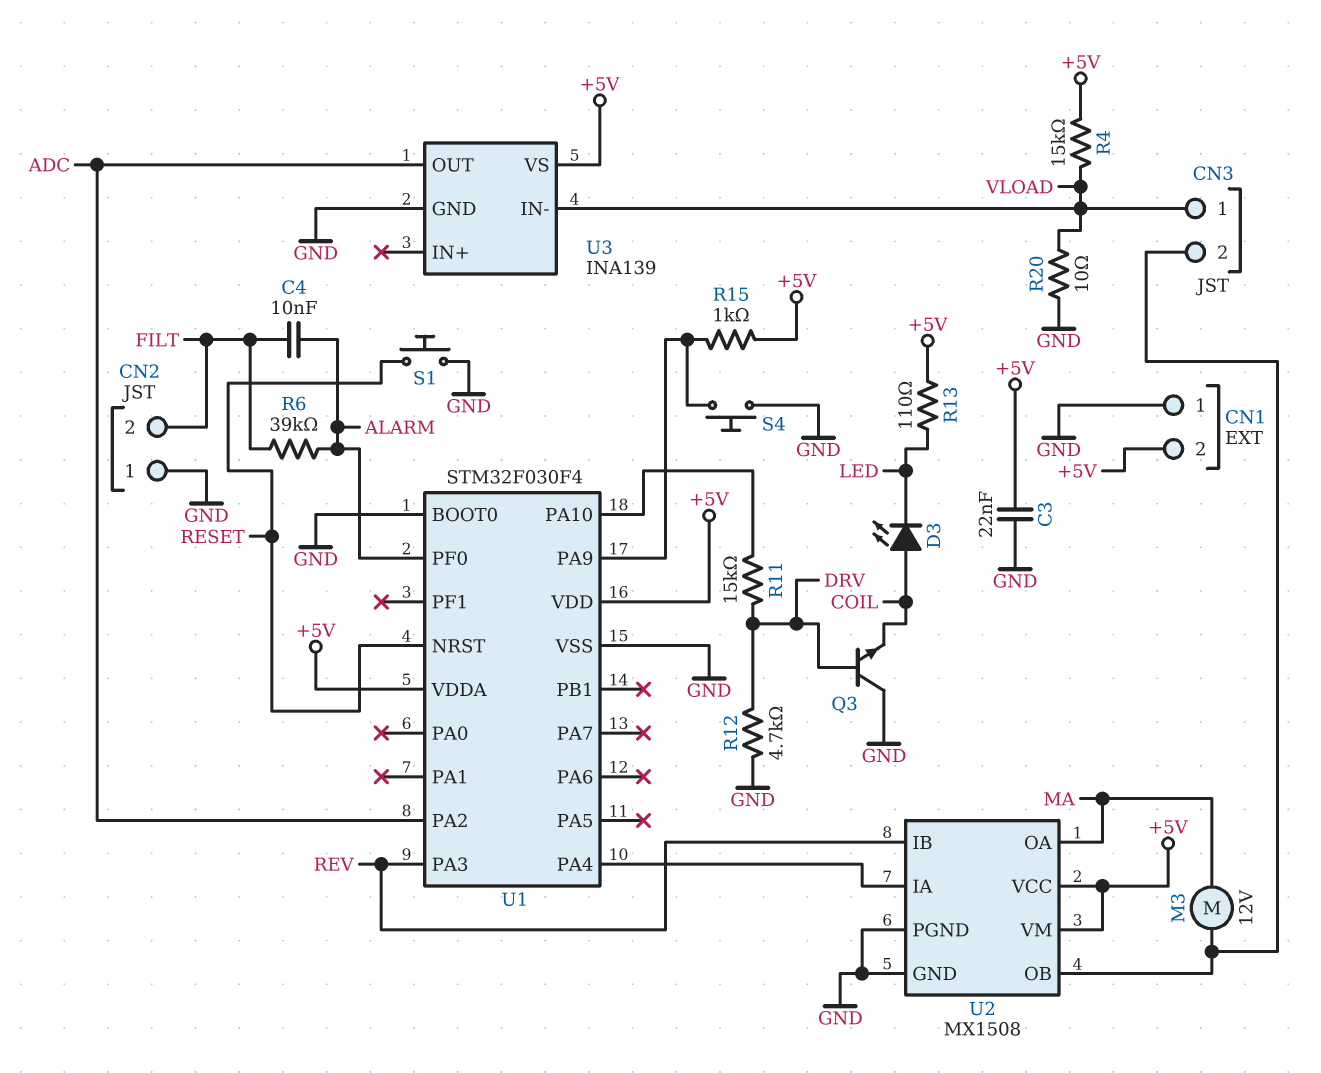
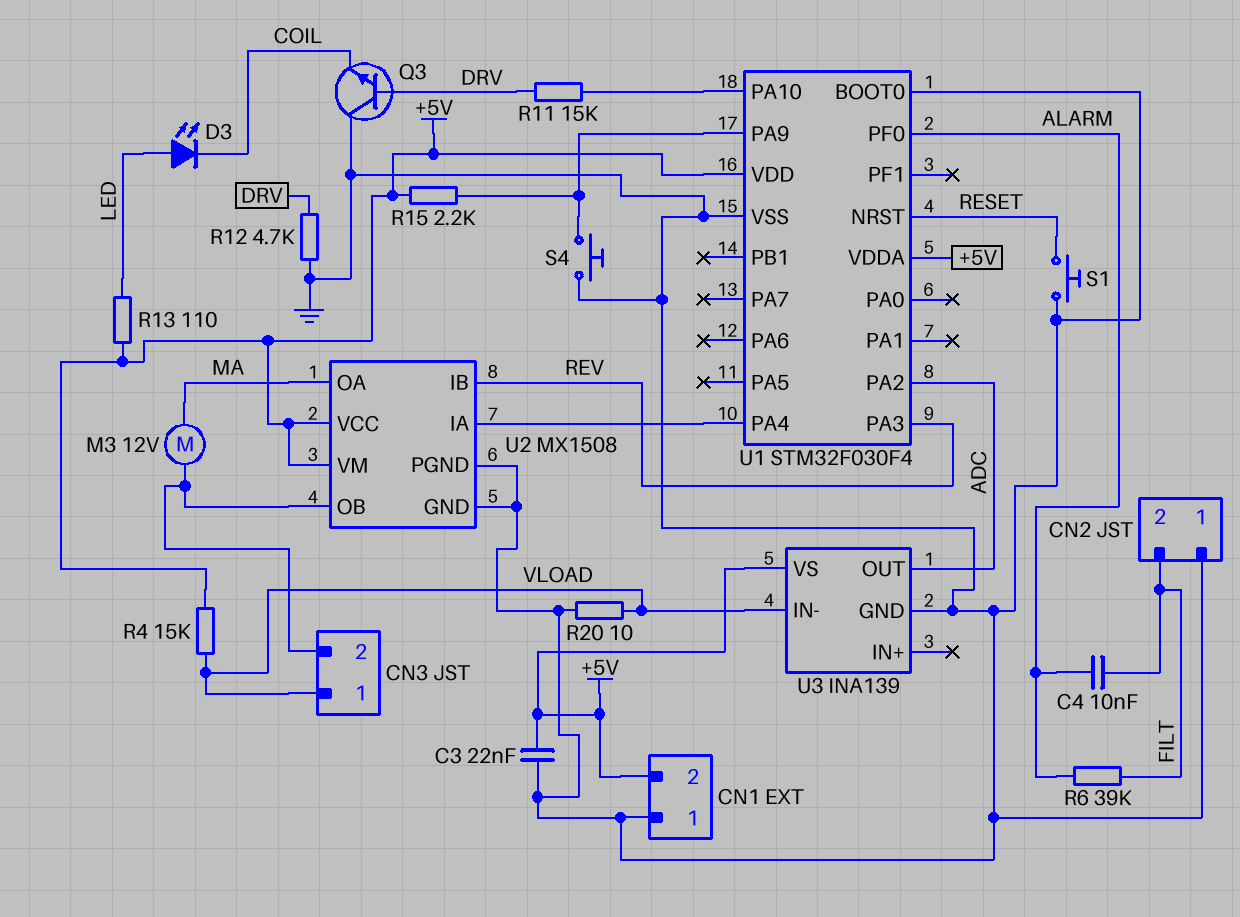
D3: LED (A COIL, K LED) -> LED (A LED, K COIL)
R15: 1k (+5V, U1/PA9) -> 2.2k (+5V, U1/PA9)

